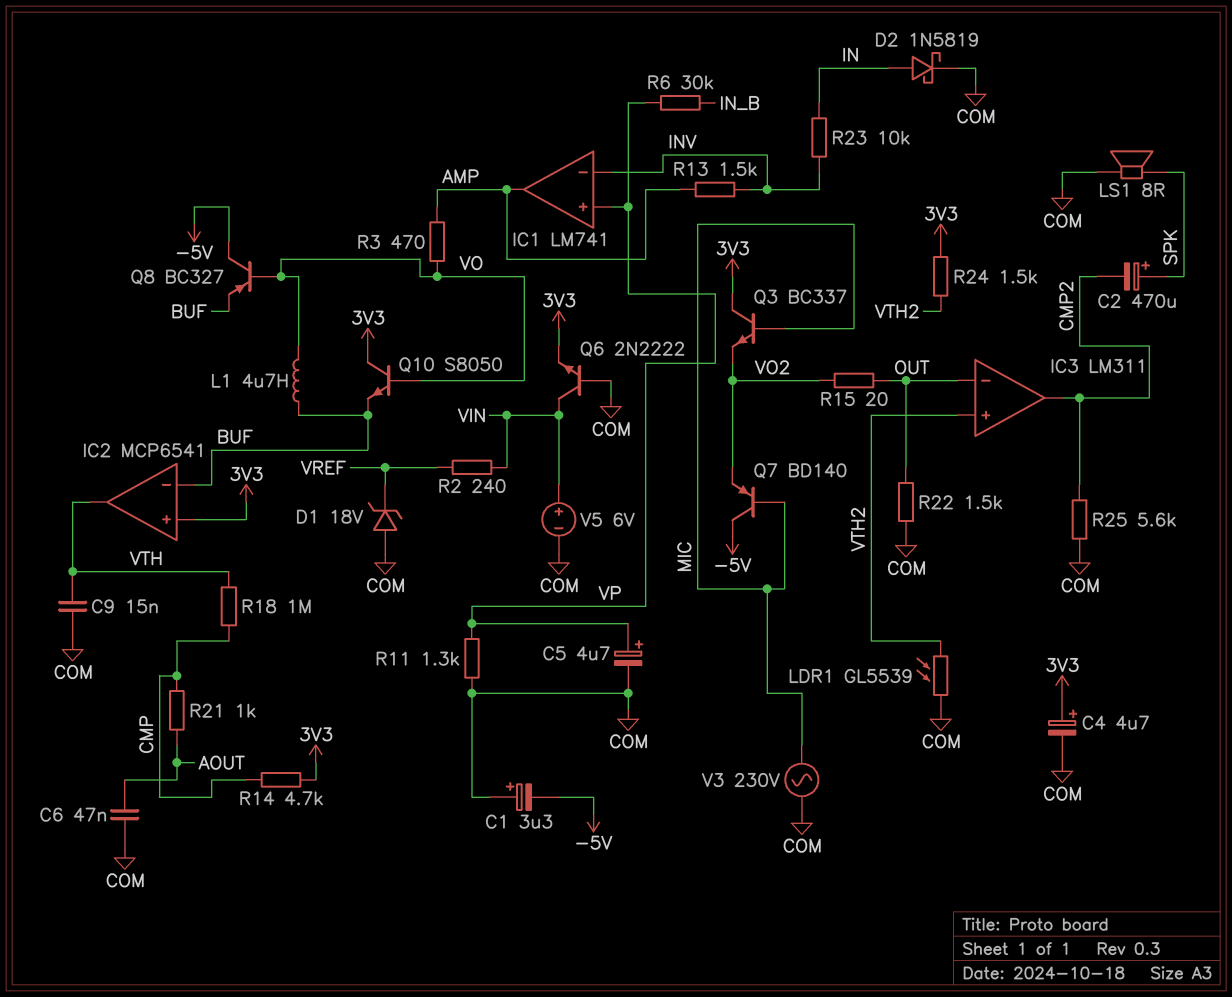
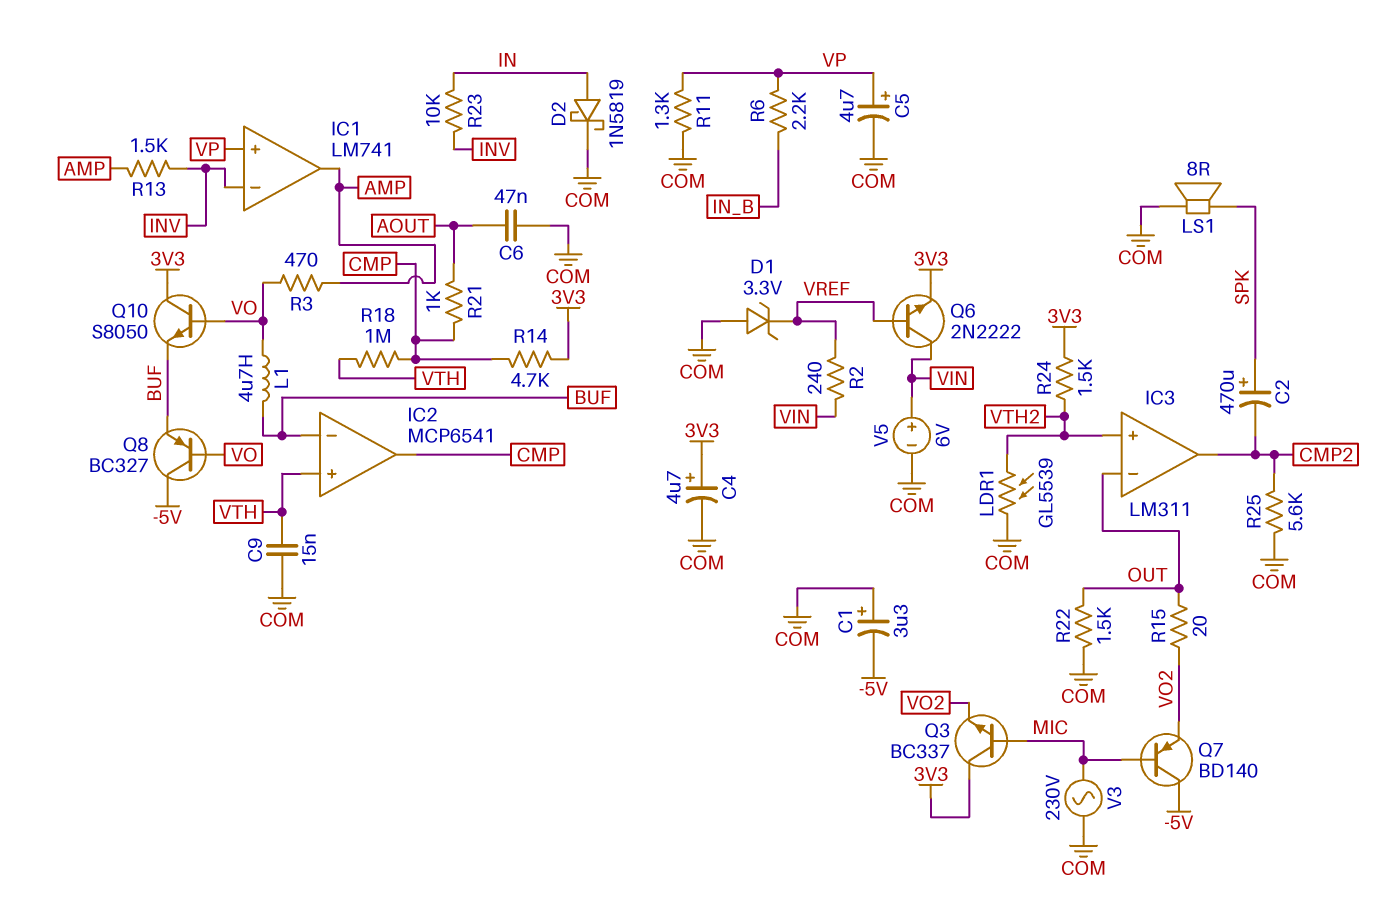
D1: zener 18V (A COM, K VREF) -> zener 3.3V (A COM, K VREF)
IC2 pin in+: 3V3 -> VTH
IC2 pin out: VTH -> CMP
Q6: NPN 2N2222 (B COM, C VIN, E 3V3) -> NPN 2N2222 (B VREF, C VIN, E 3V3)
R6: 30k (IN_B, VP) -> 2.2k (IN_B, VP)

